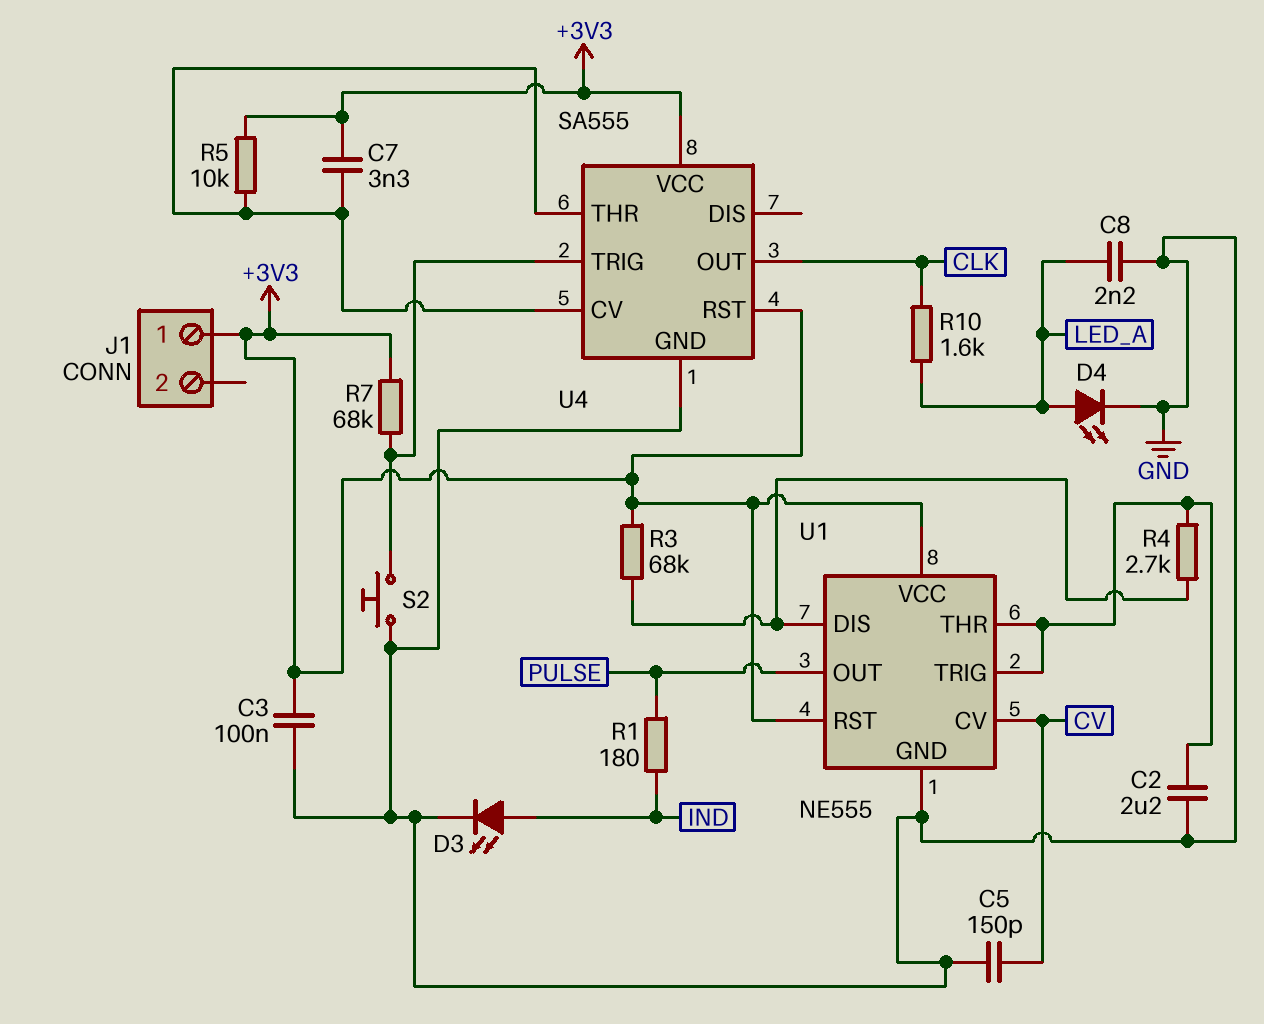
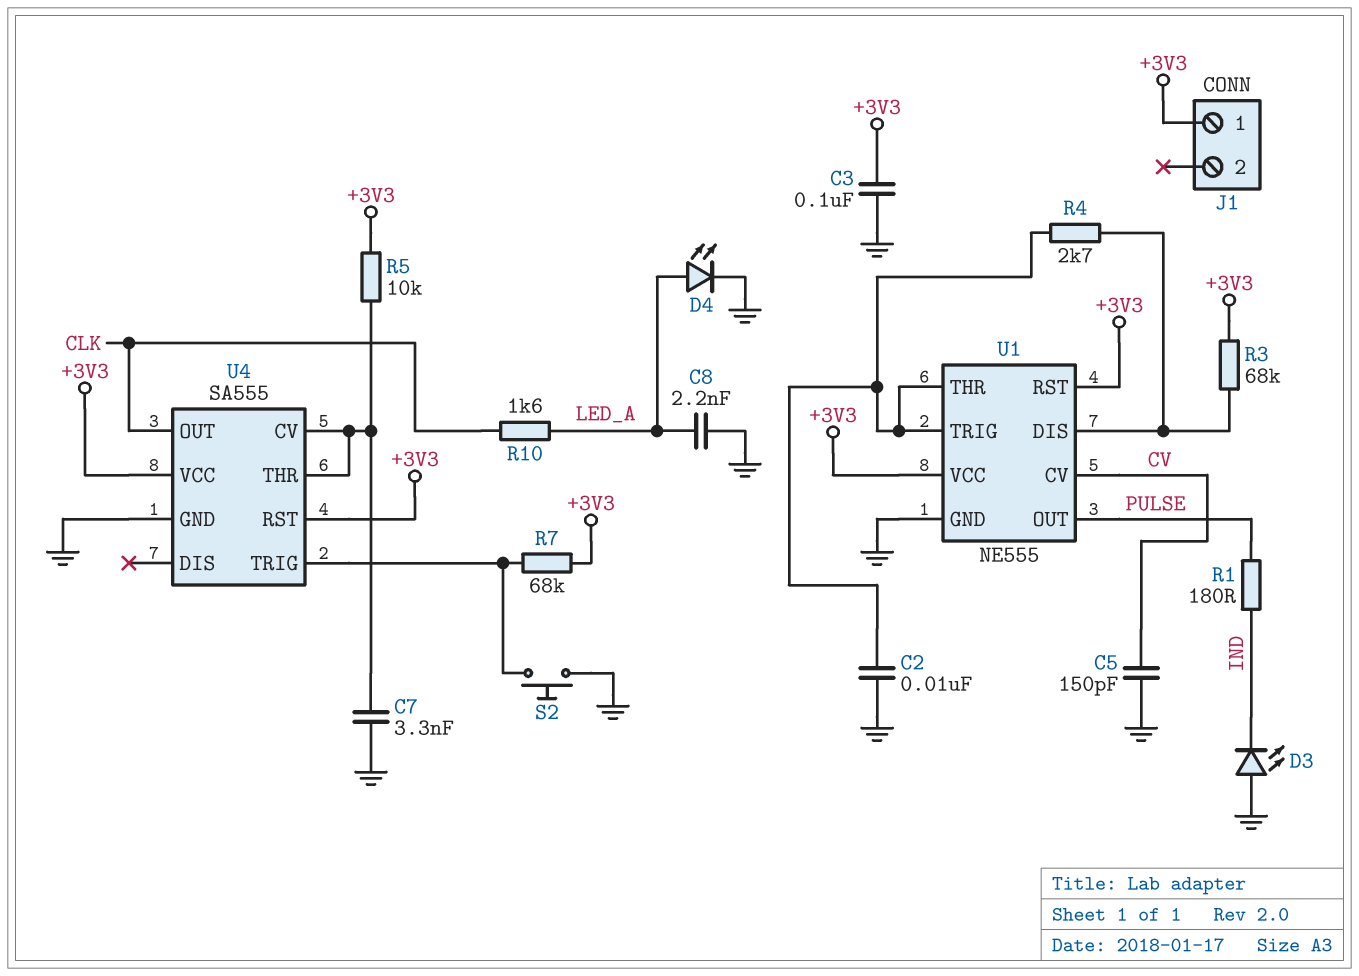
C2: 2.2uF (GND, U1/THR) -> 10nF (GND, U1/THR)
C7: 3.3nF (+3V3, U4/CV) -> 3.3nF (GND, U4/CV)
D3: LED (A IND, K GND) -> LED (A GND, K IND)

